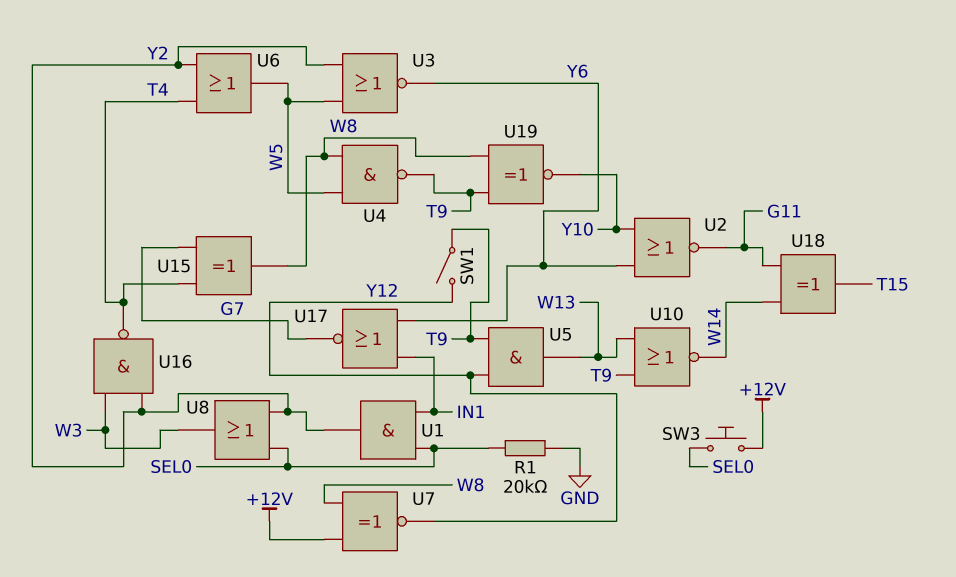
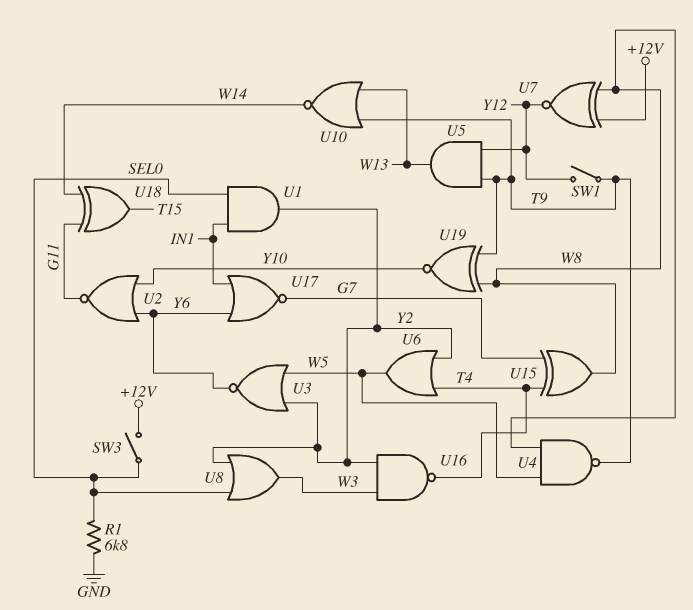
R1: 20k (GND, SEL0) -> 6.8k (GND, SEL0)
SW3: button (+12V, SEL0) -> switch (+12V, SEL0)

